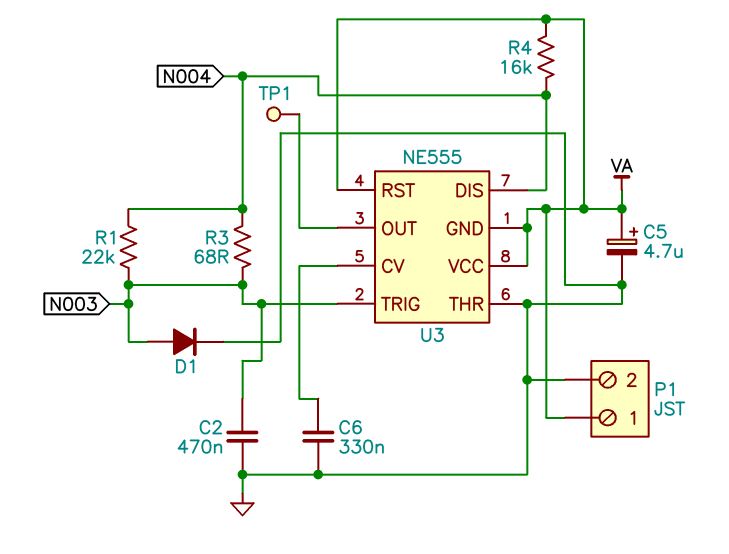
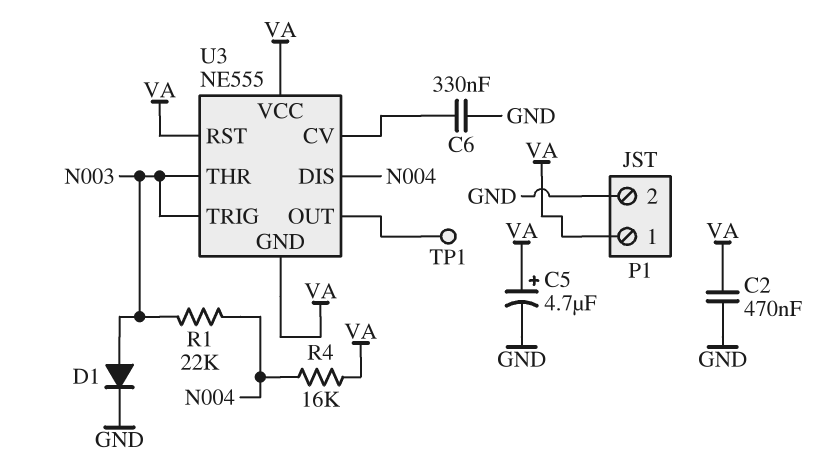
C2: 470nF (GND, N003) -> 470nF (GND, VA)
R3: 68 (N003, N004) -> none
U3 pin THR: GND -> N003

